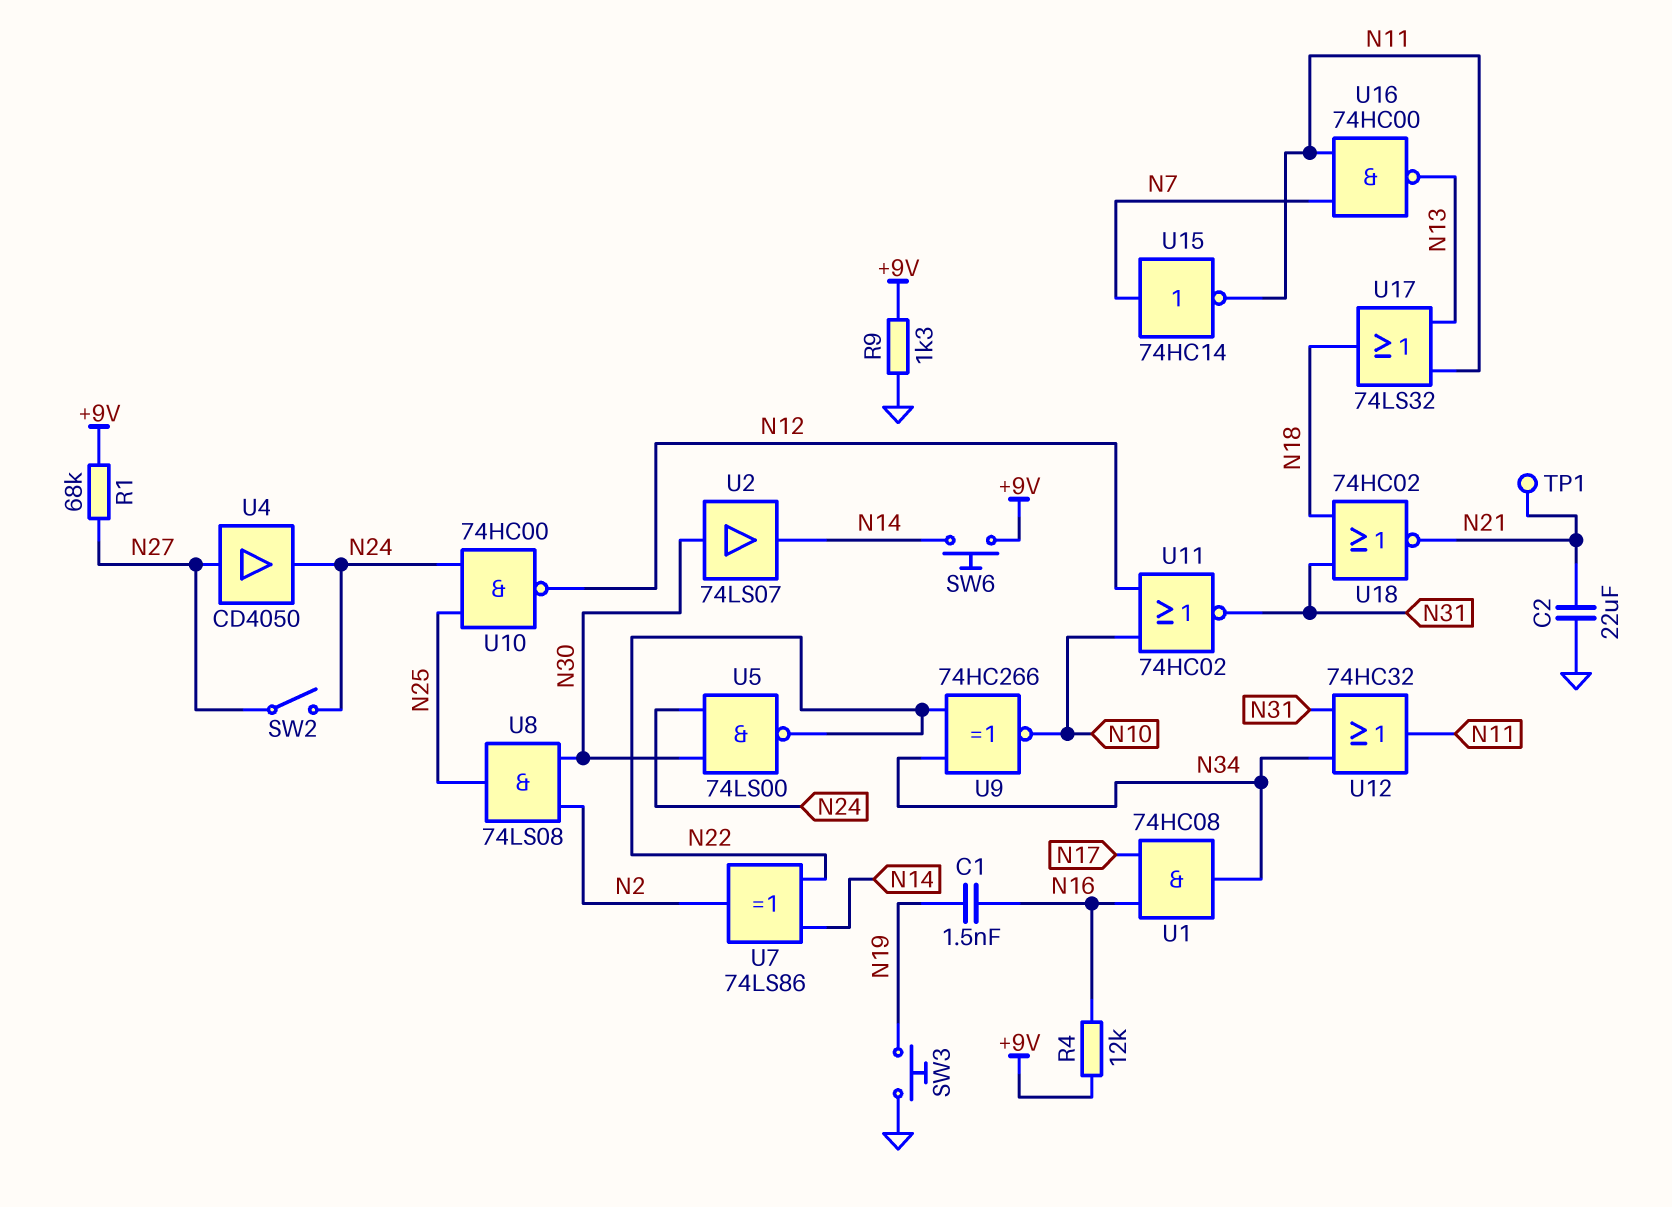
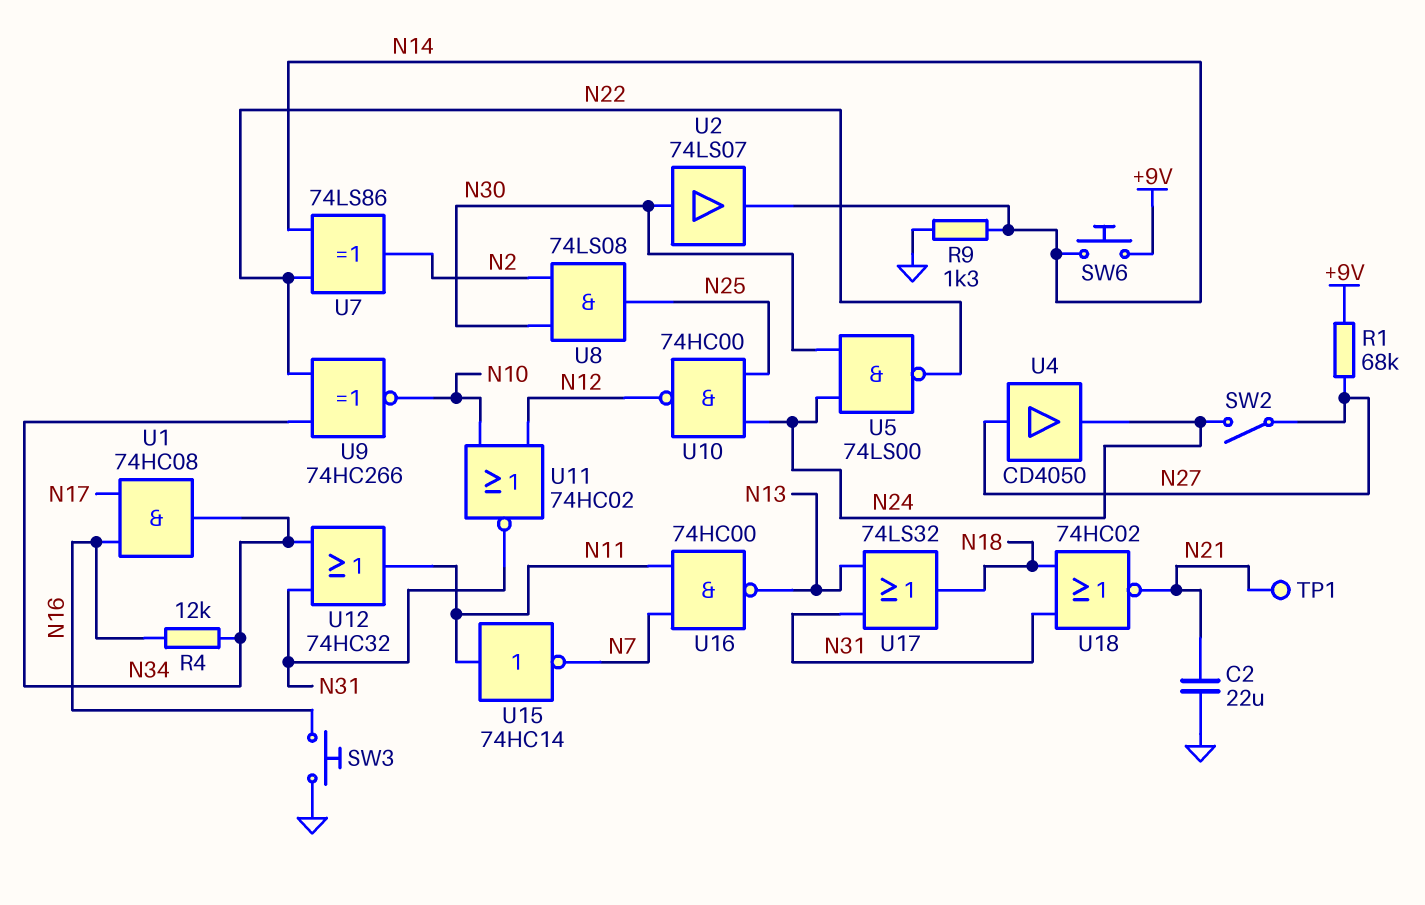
C1: 1.5nF (N16, N19) -> none
R4: 12k (+9V, N16) -> 12k (N16, N34)
R9: 1.3k (+9V, GND) -> 1.3k (GND, N14)
SW3: button (GND, N19) -> button (GND, N16)
U15: NOT 74HC14 (in N7, out N11) -> NOT 74HC14 (in N11, out N7)
U17: OR 74LS32 (in N11, in N13, out N18) -> OR 74LS32 (in N13, in N31, out N18)

